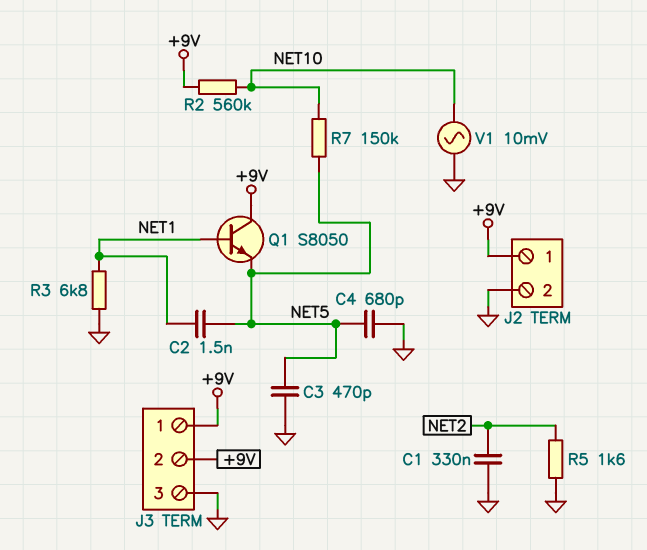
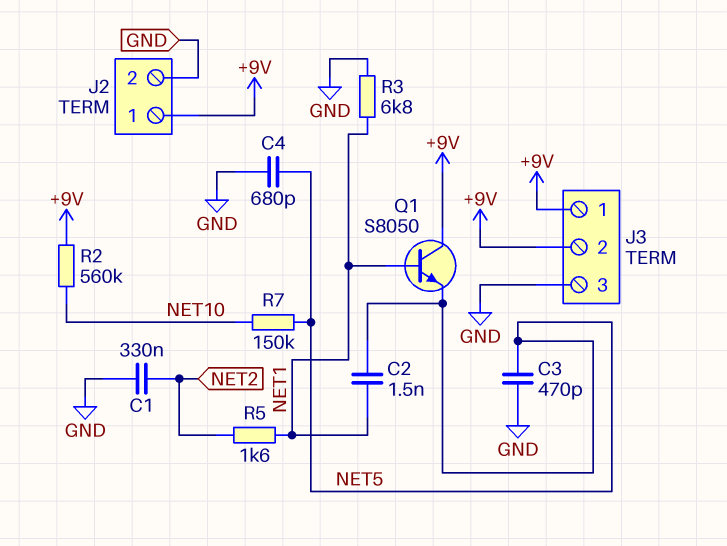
R5: 1.6k (GND, NET2) -> 1.6k (NET1, NET2)
V1: AC 10mV (GND, NET10) -> none

